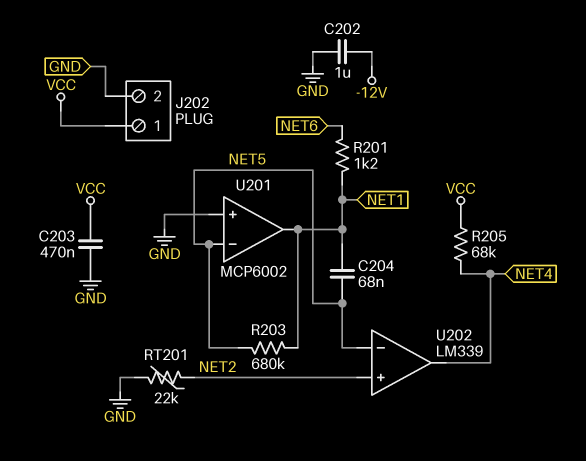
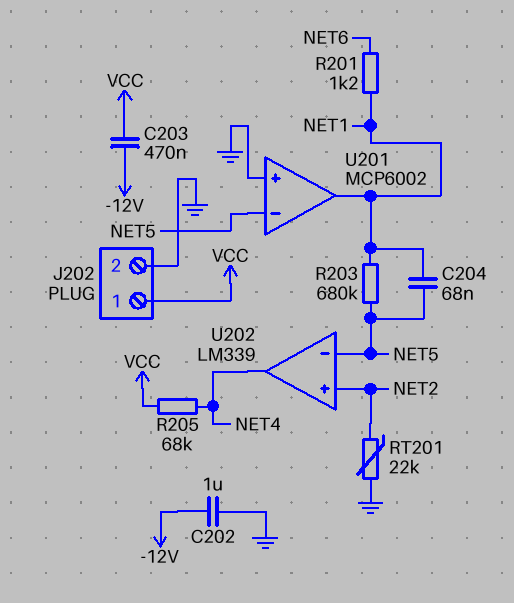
C203: 470nF (GND, VCC) -> 470nF (-12V, VCC)

